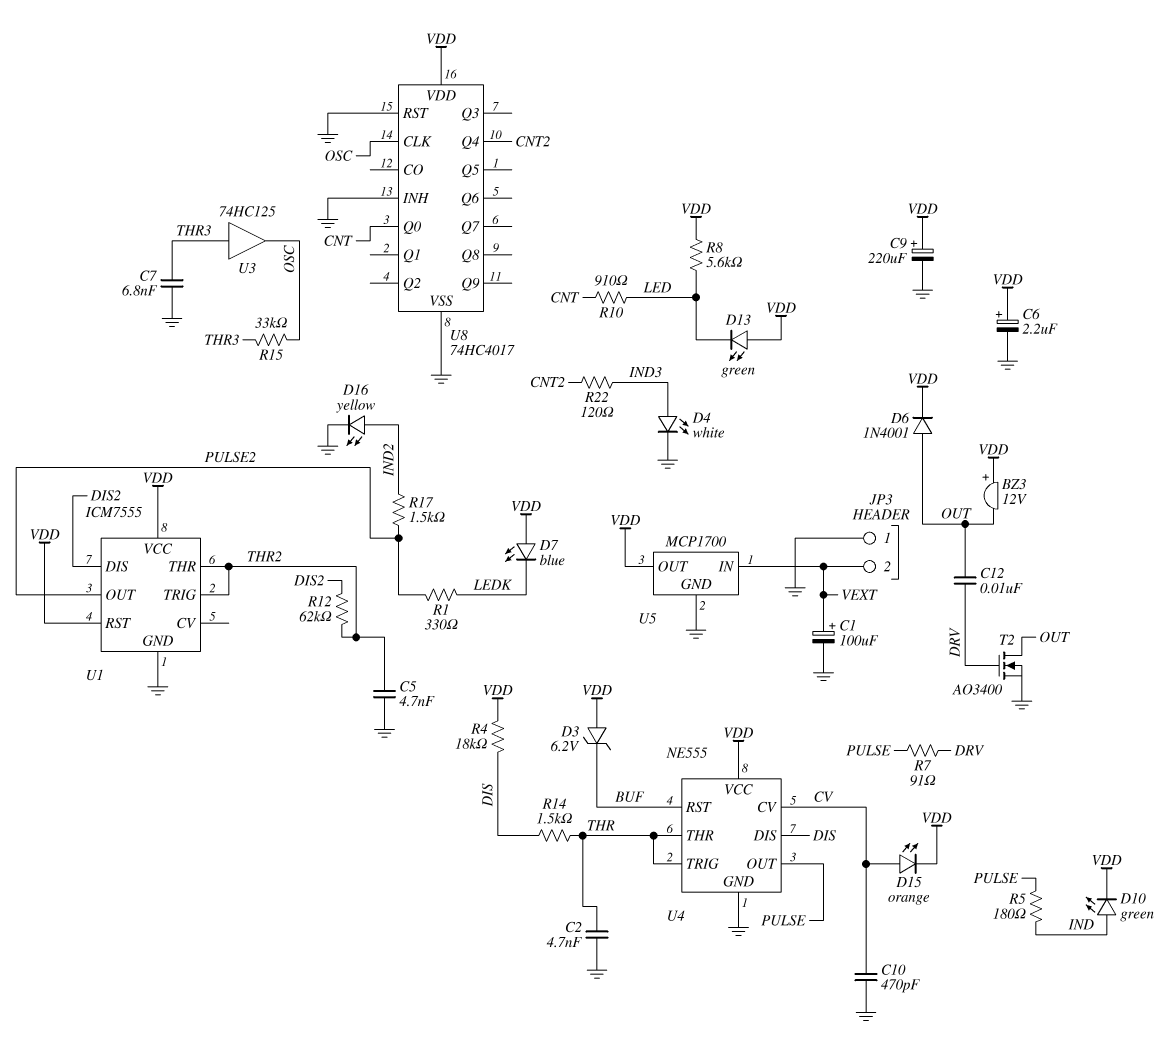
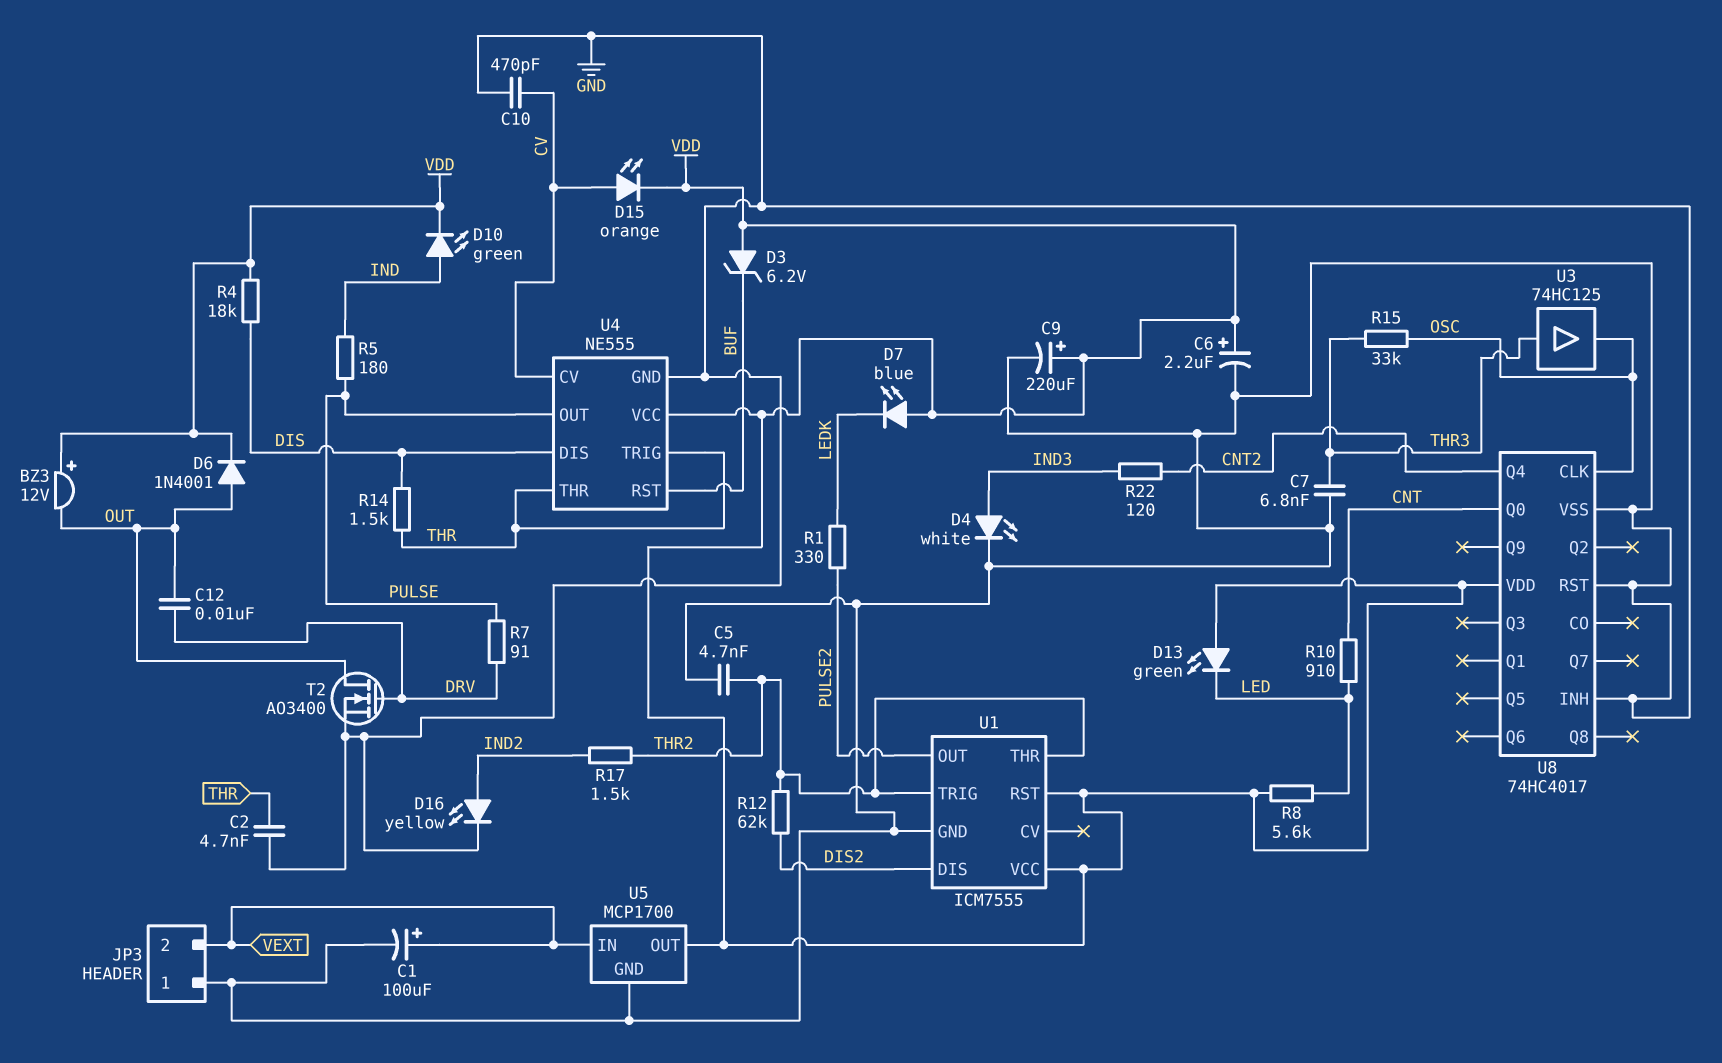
R17: 1.5k (IND2, PULSE2) -> 1.5k (IND2, THR2)

